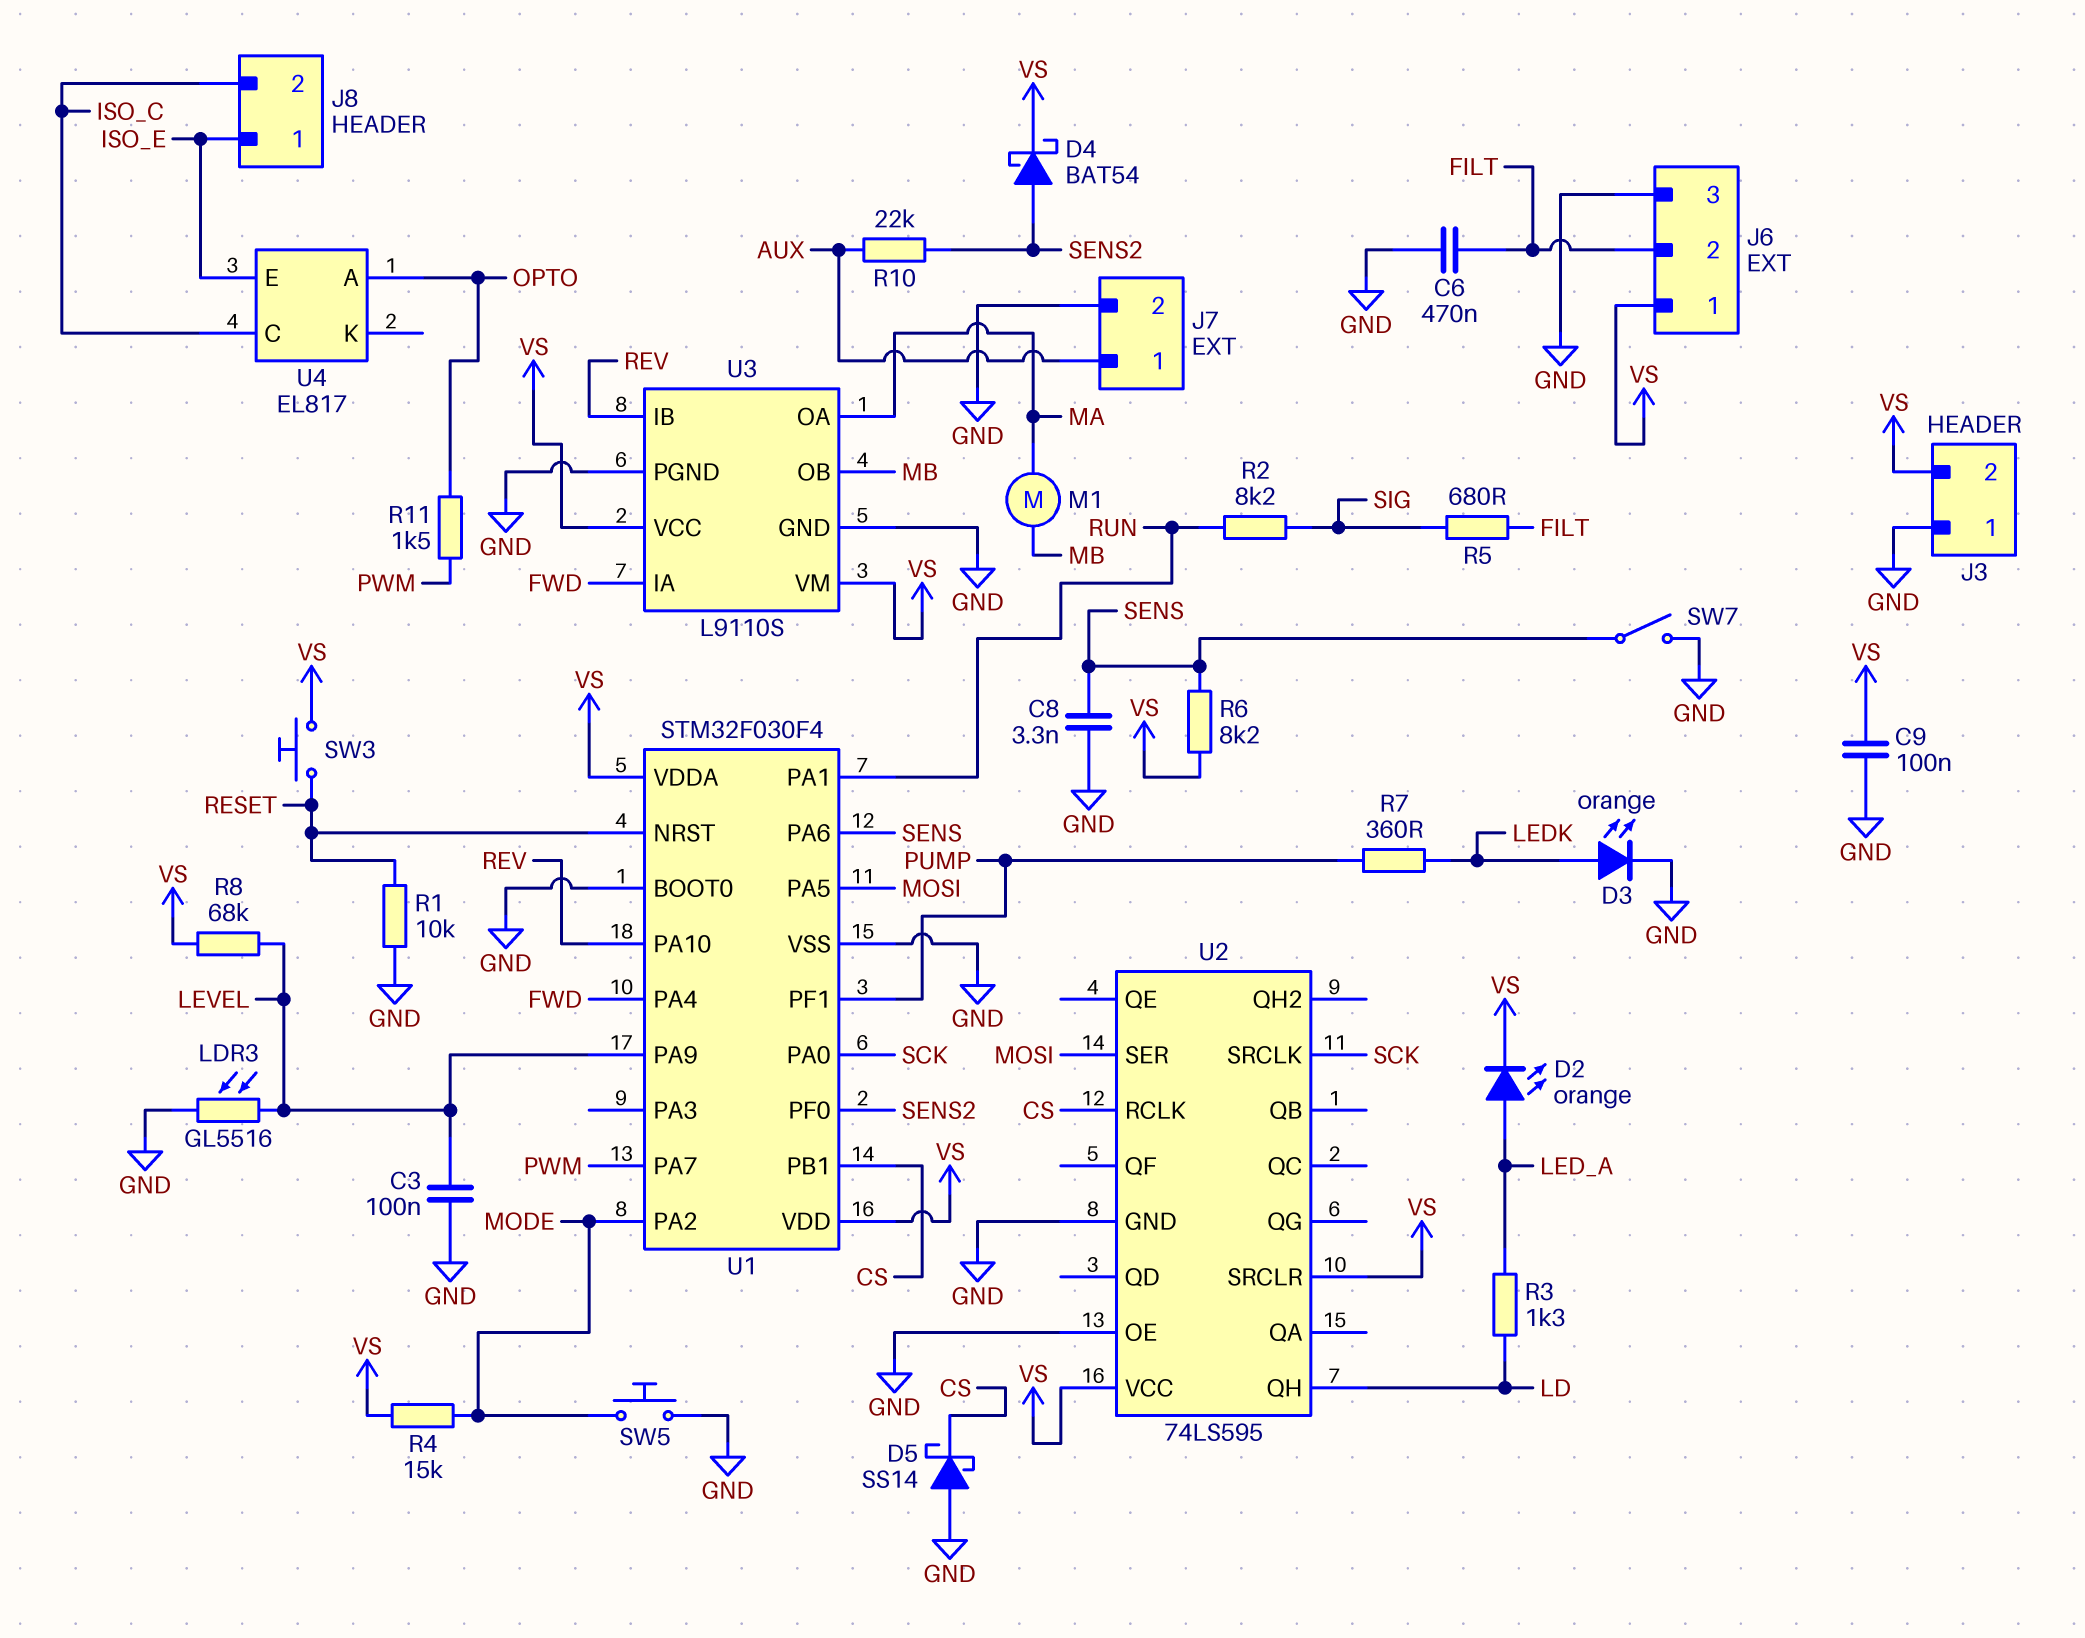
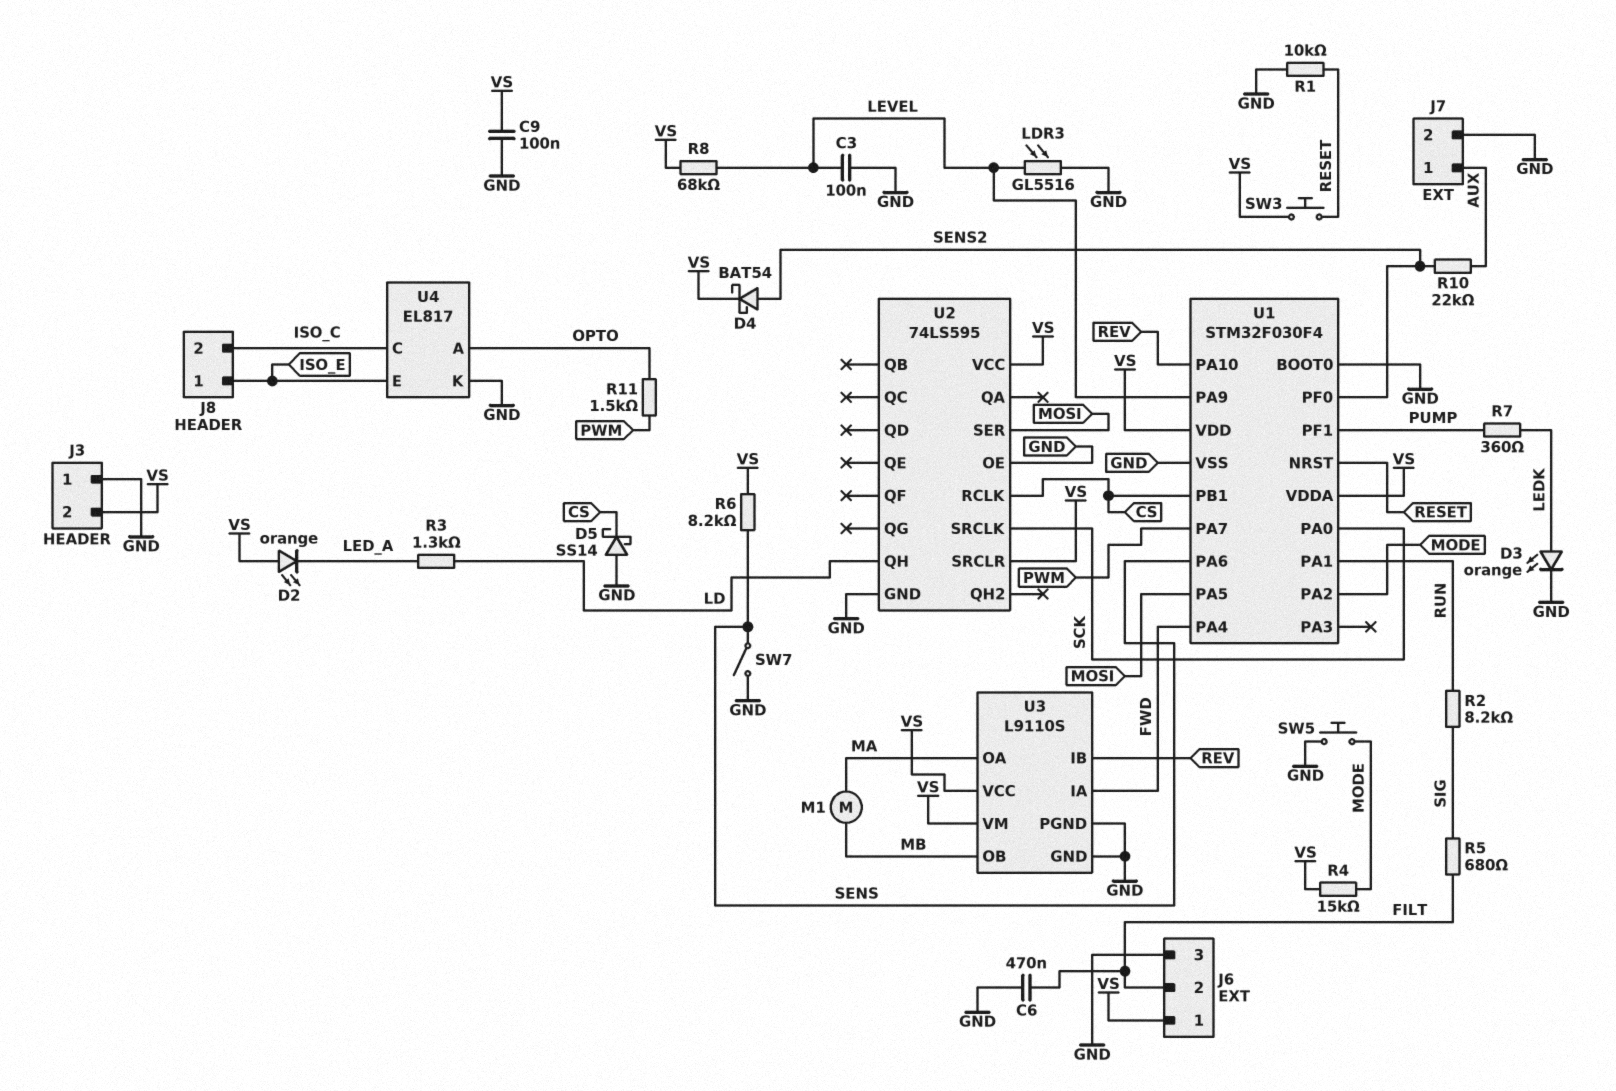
C8: 3.3nF (GND, SENS) -> none
D2: LED orange (A LED_A, K VS) -> LED orange (A VS, K LED_A)
U4 pin K: none -> GND

